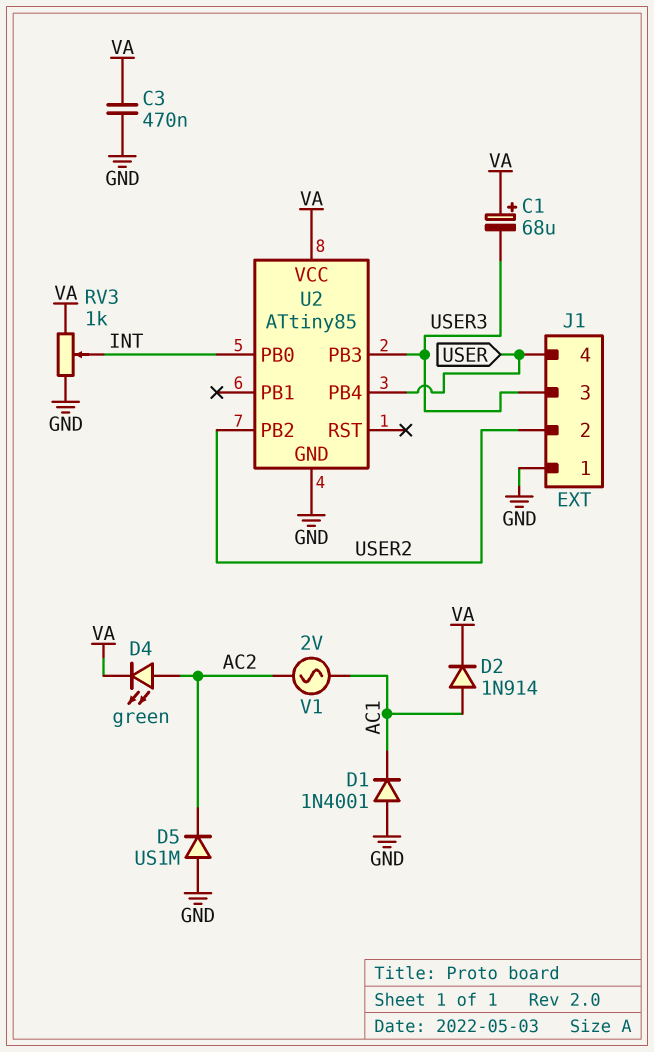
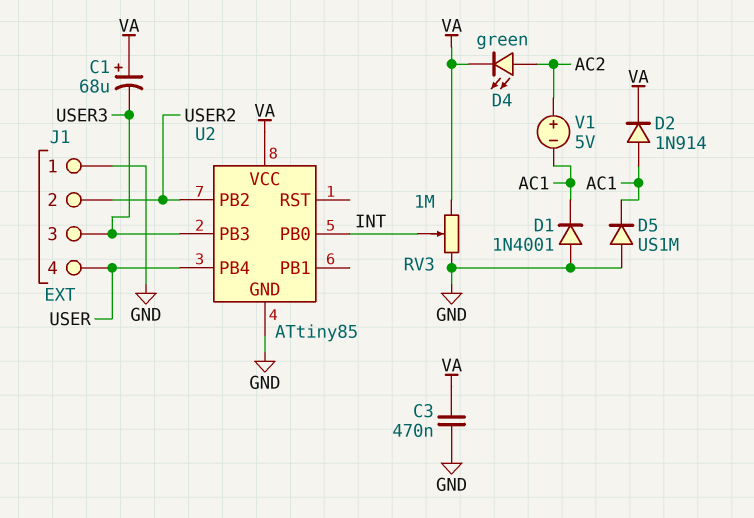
D5: diode US1M (A GND, K AC2) -> diode US1M (A GND, K AC1)
RV3: 1k (GND, VA, wiper INT) -> 1M (GND, VA, wiper INT)
V1: AC 2V (AC1, AC2) -> 5V (plus AC2, minus AC1)

